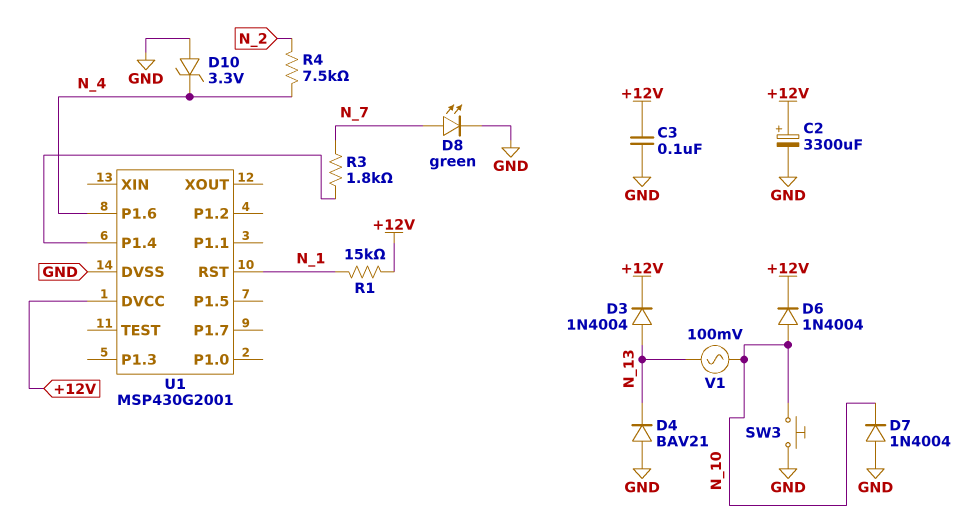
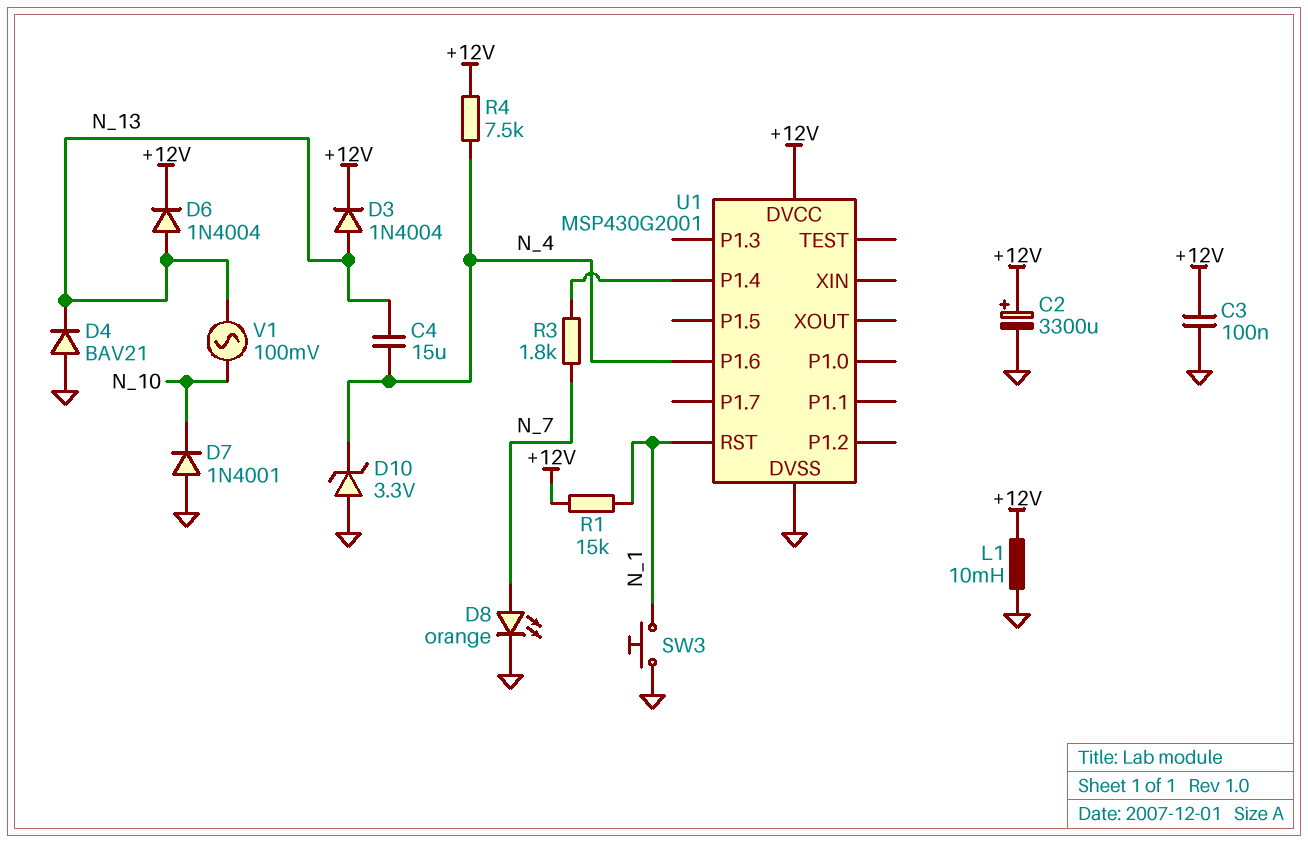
C4: none -> 15uF (N_4, N_13)
D6: diode 1N4004 (A N_10, K +12V) -> diode 1N4004 (A N_13, K +12V)
D7: diode 1N4004 (A GND, K N_10) -> diode 1N4001 (A GND, K N_10)
D8: LED green (A N_7, K GND) -> LED orange (A N_7, K GND)
L1: none -> 10mH (+12V, GND)
R4: 7.5k (N_2, N_4) -> 7.5k (+12V, N_4)
SW3: button (GND, N_10) -> button (GND, N_1)

